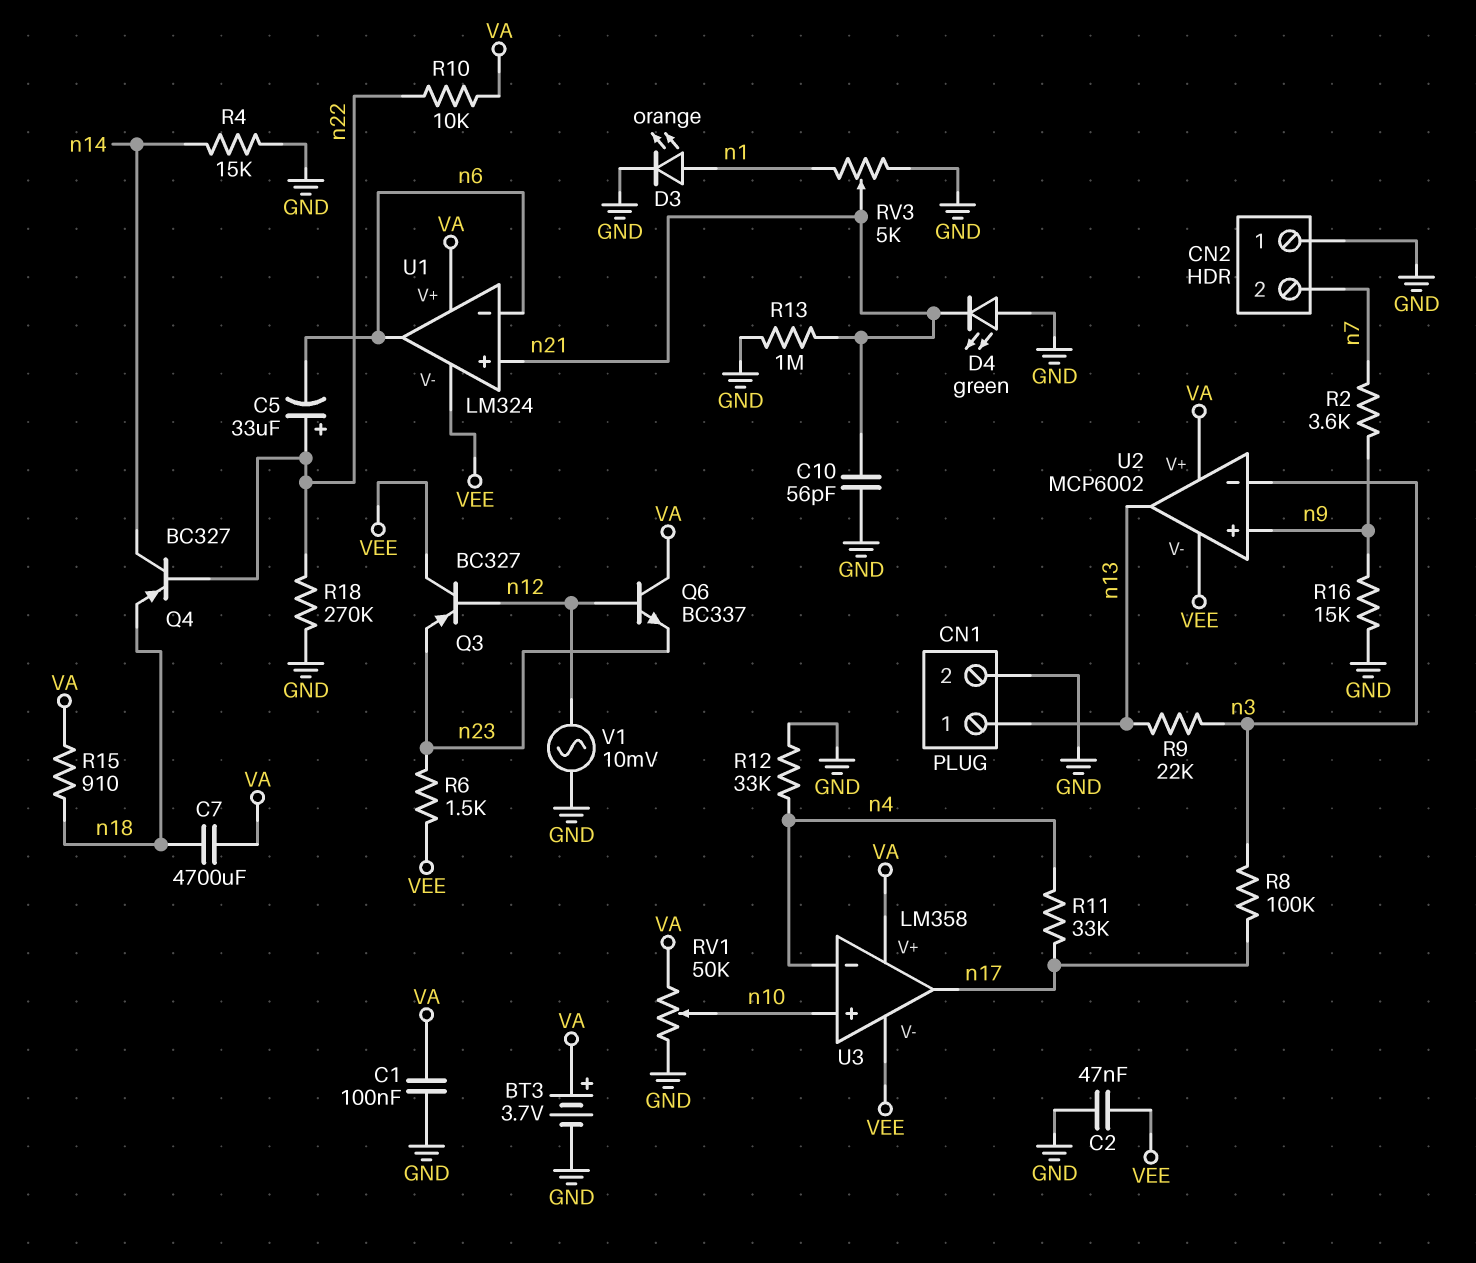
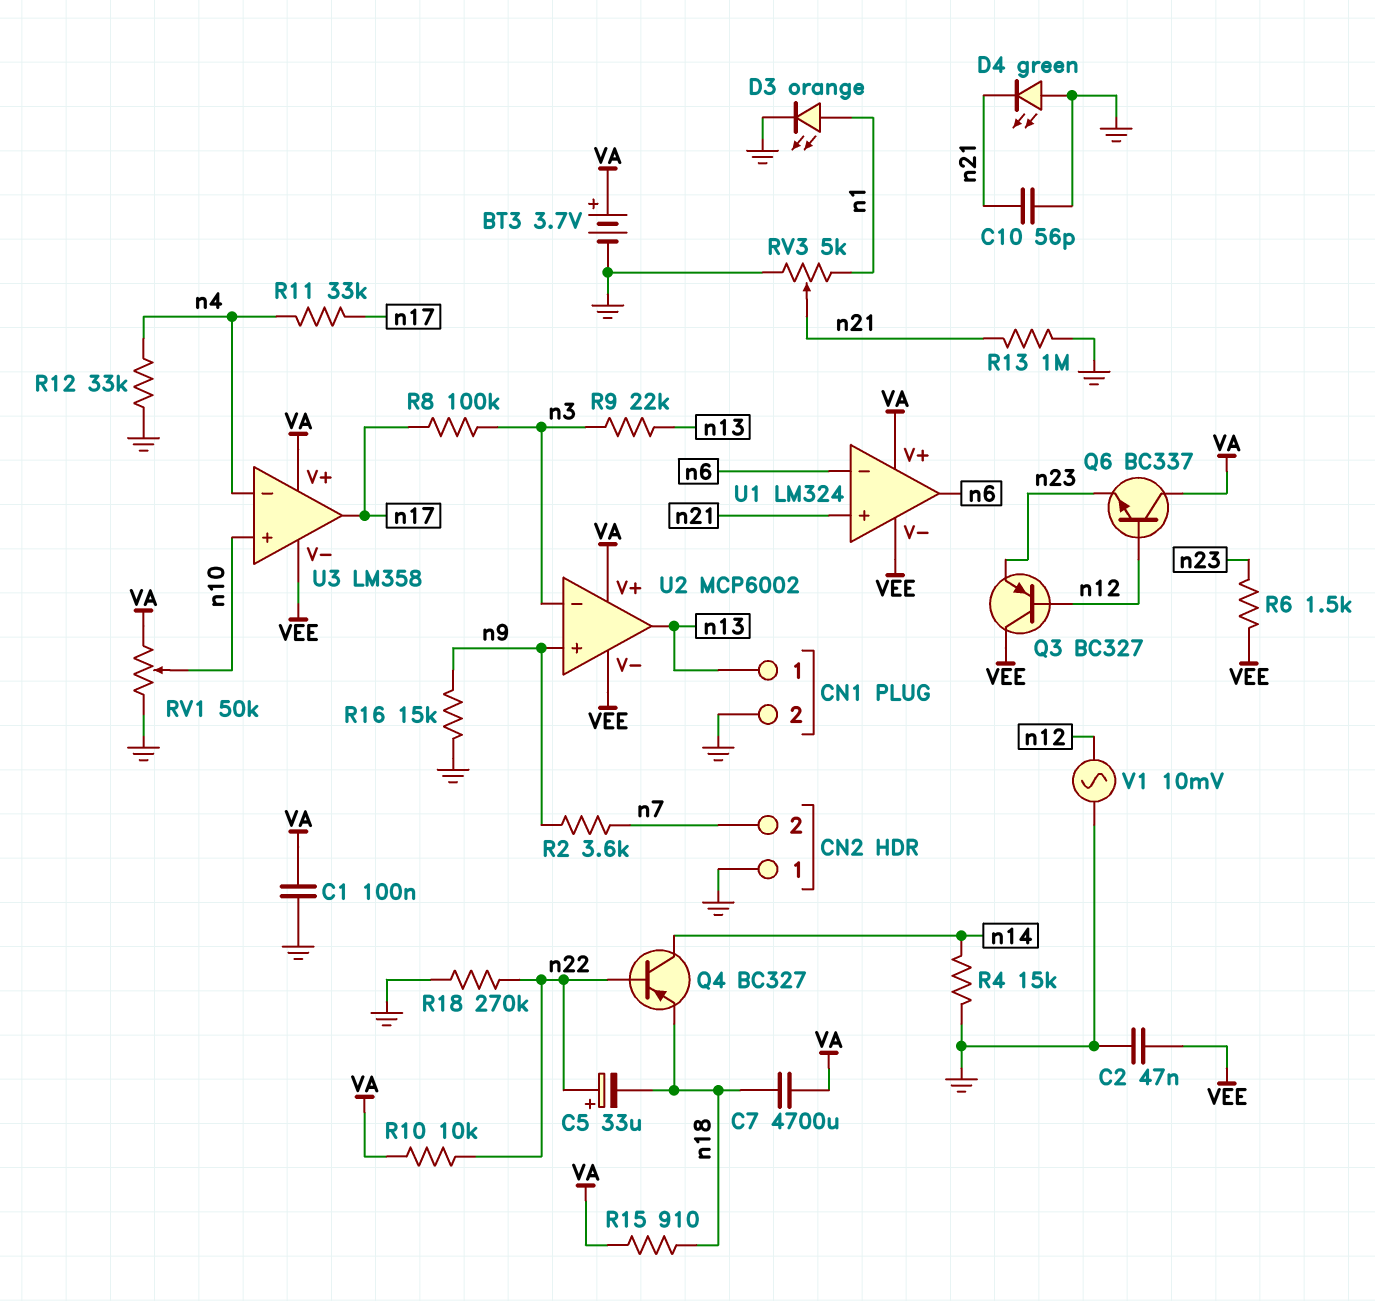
C5: 33uF (plus n22, minus n6) -> 33uF (plus n22, minus n18)

